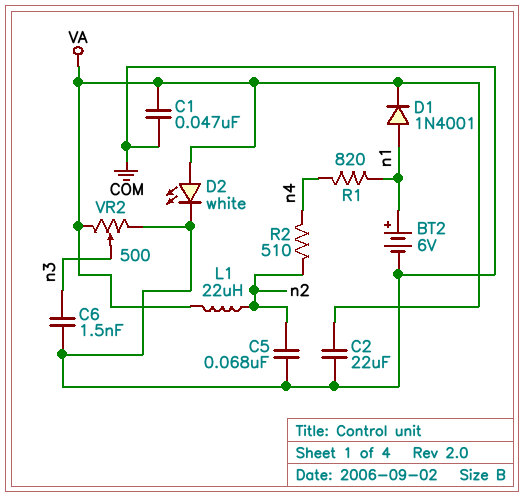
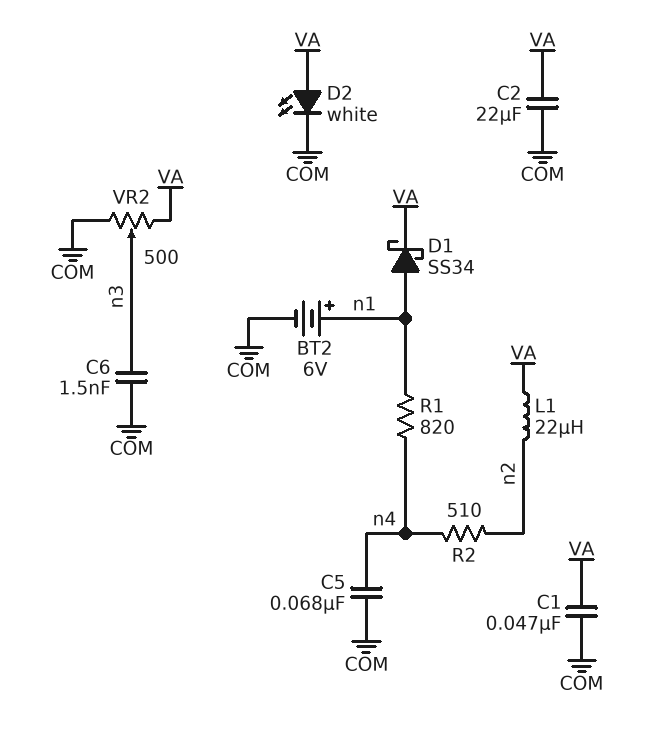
C5: 68nF (COM, n2) -> 68nF (COM, n4)
D1: diode 1N4001 (A n1, K VA) -> schottky SS34 (A n1, K VA)

